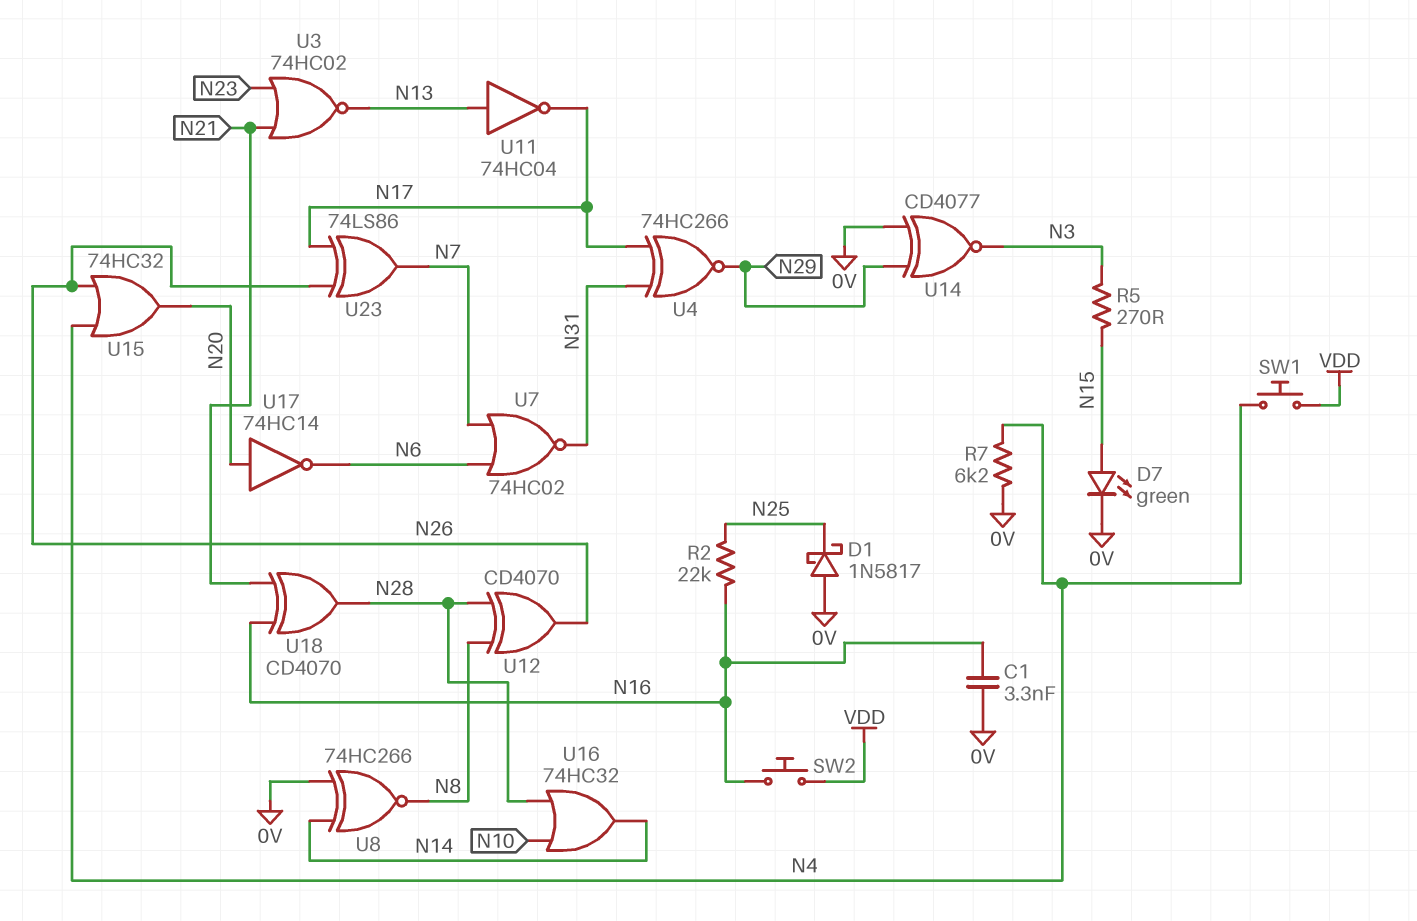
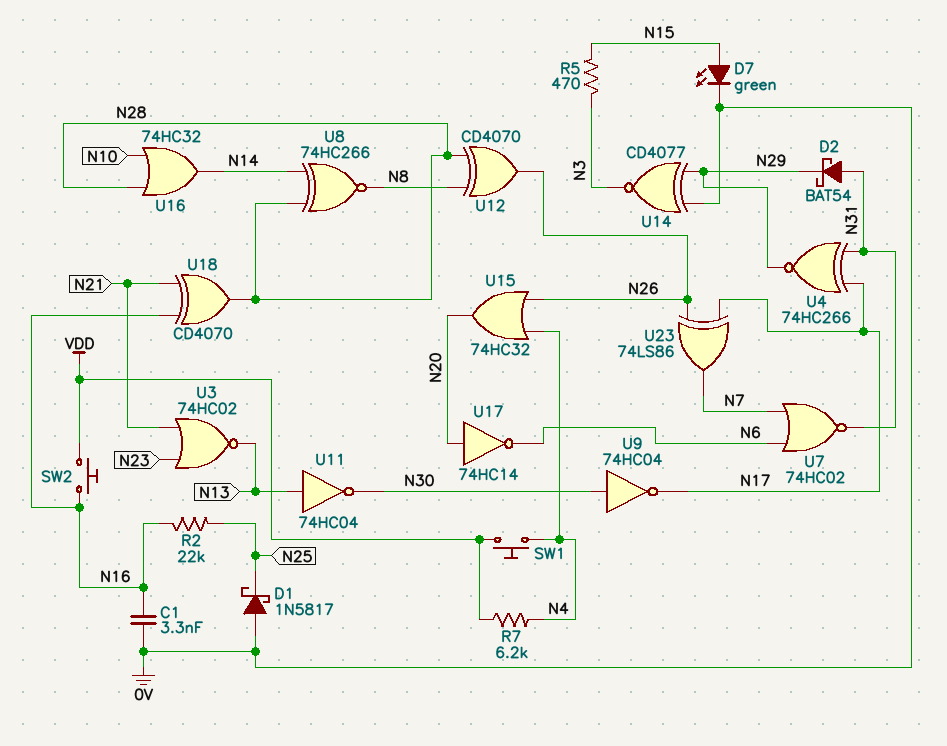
D2: none -> schottky BAT54 (A N31, K N29)
R5: 270 (N3, N15) -> 470 (N3, N15)
R7: 6.2k (0V, N4) -> 6.2k (N4, VDD)
U8: XNOR 74HC266 (in 0V, in N14, out N8) -> XNOR 74HC266 (in N14, in N28, out N8)
U9: none -> NOT 74HC04 (in N30, out N17)
U11: NOT 74HC04 (in N13, out N17) -> NOT 74HC04 (in N13, out N30)

